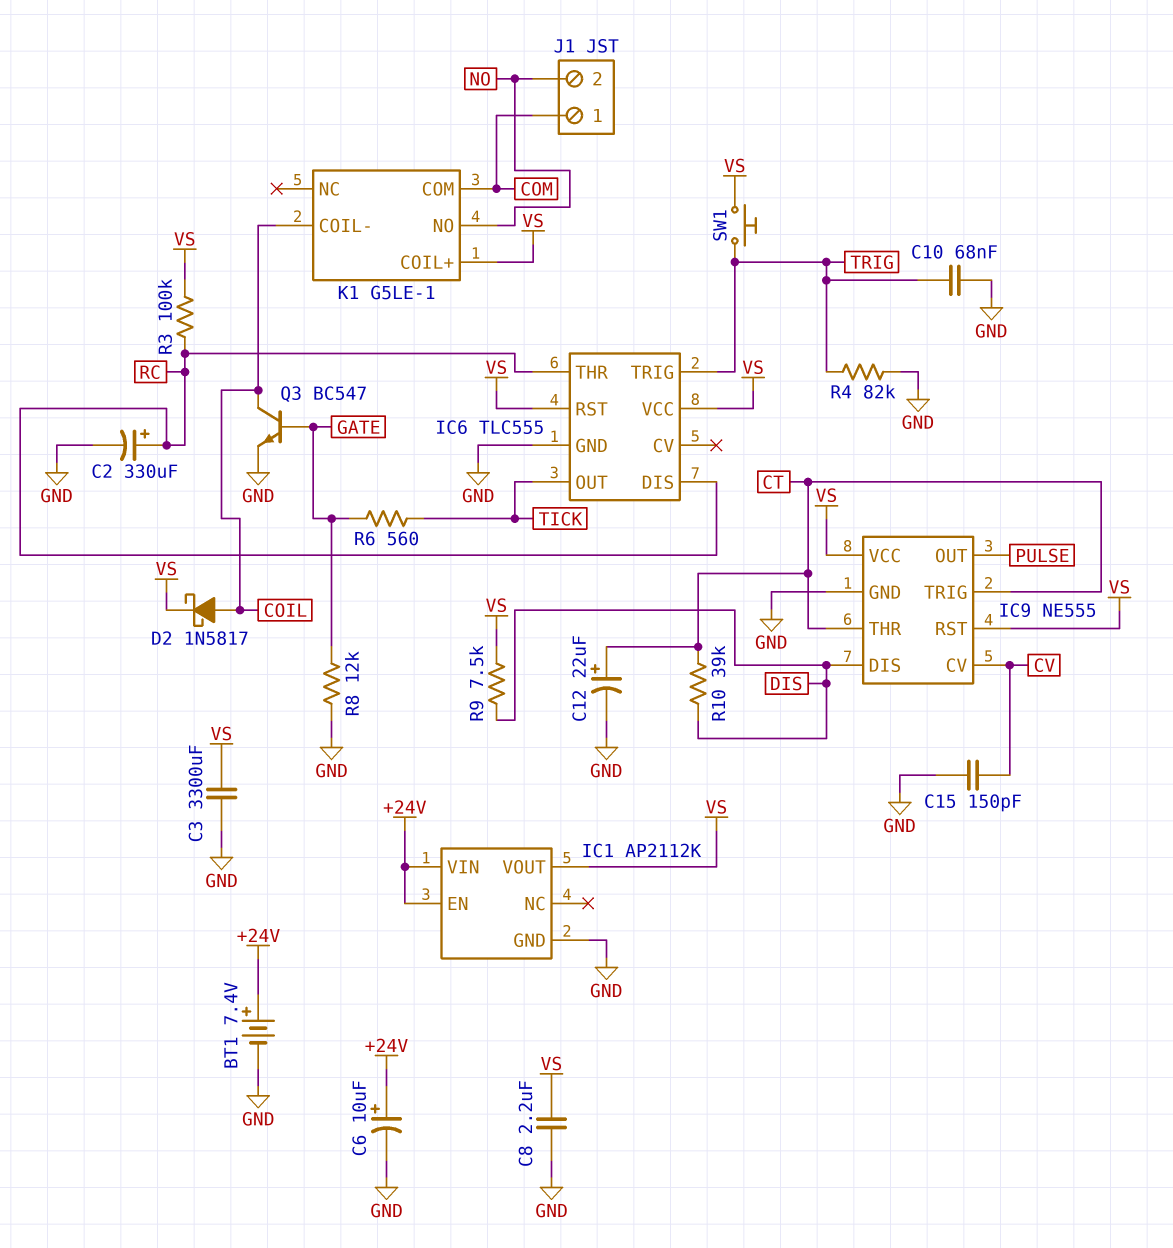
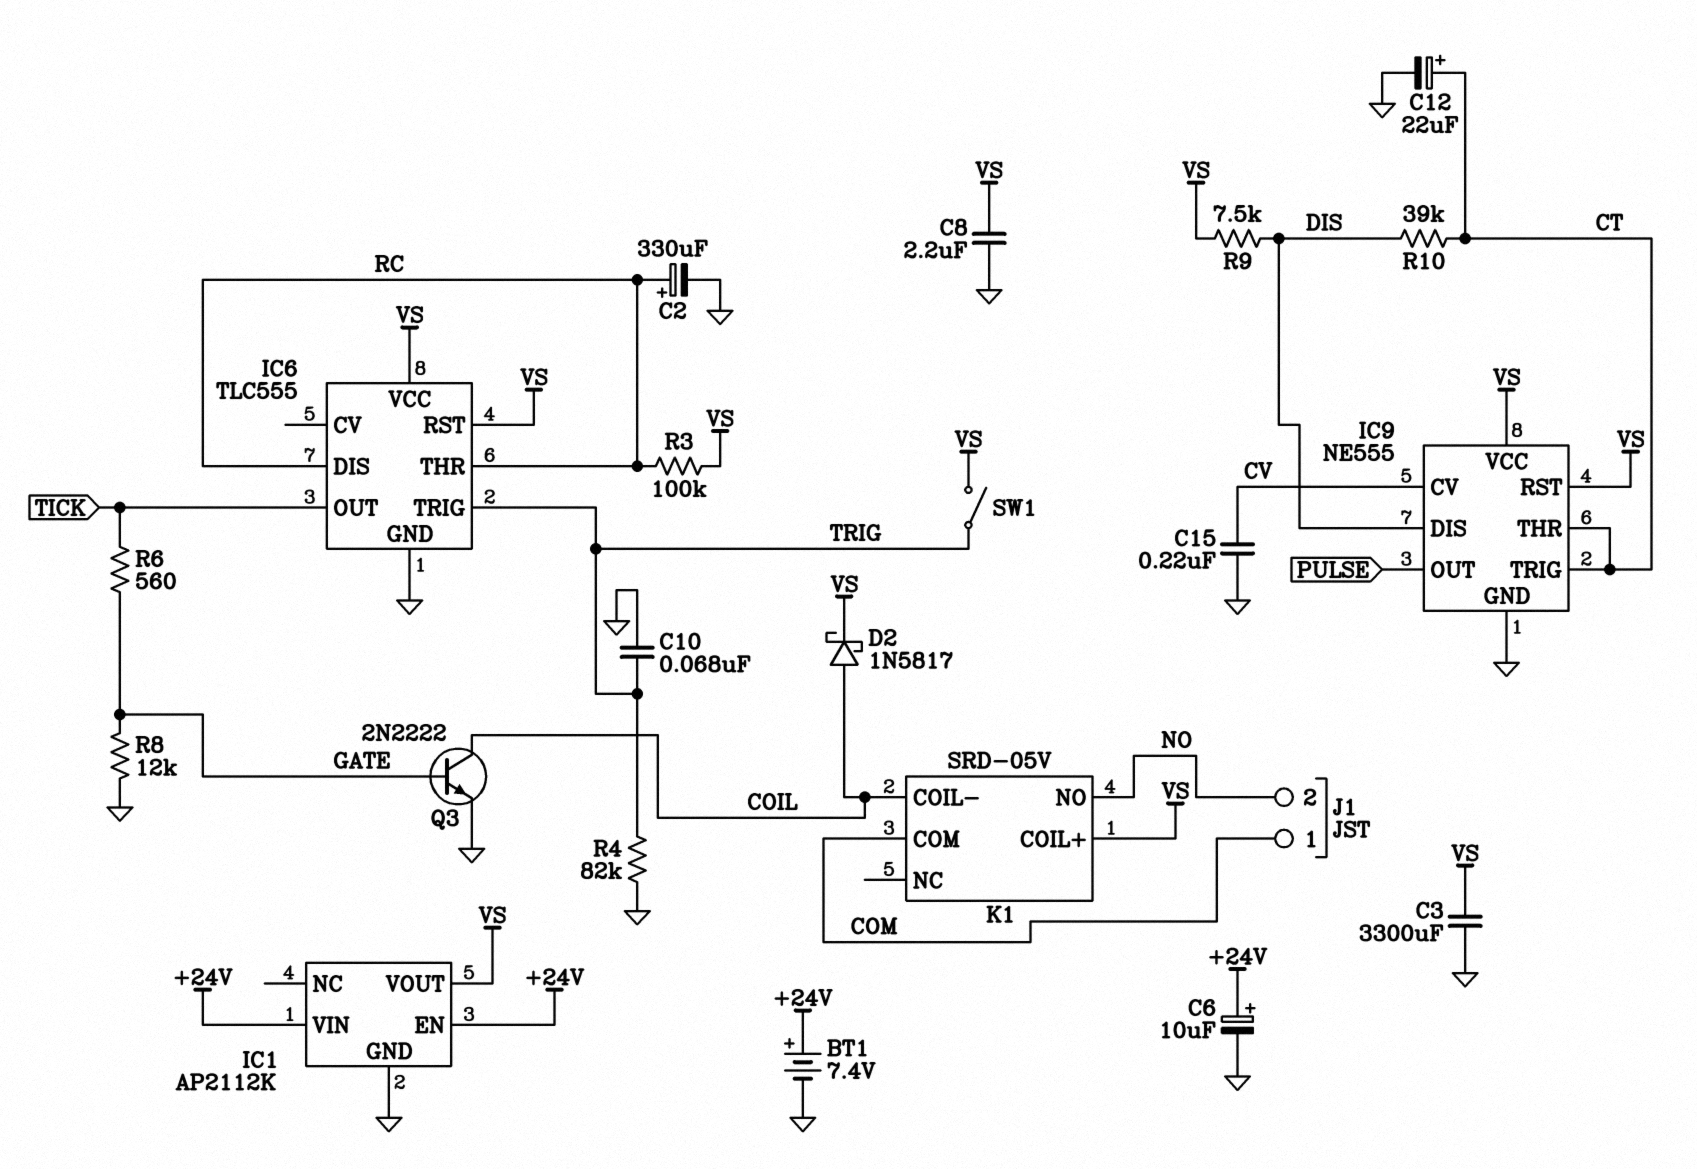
C15: 150pF (CV, GND) -> 220nF (CV, GND)
K1: G5LE-1 -> SRD-05V
Q3: NPN BC547 (B GATE, C COIL, E GND) -> NPN 2N2222 (B GATE, C COIL, E GND)
SW1: button (TRIG, VS) -> switch (TRIG, VS)

